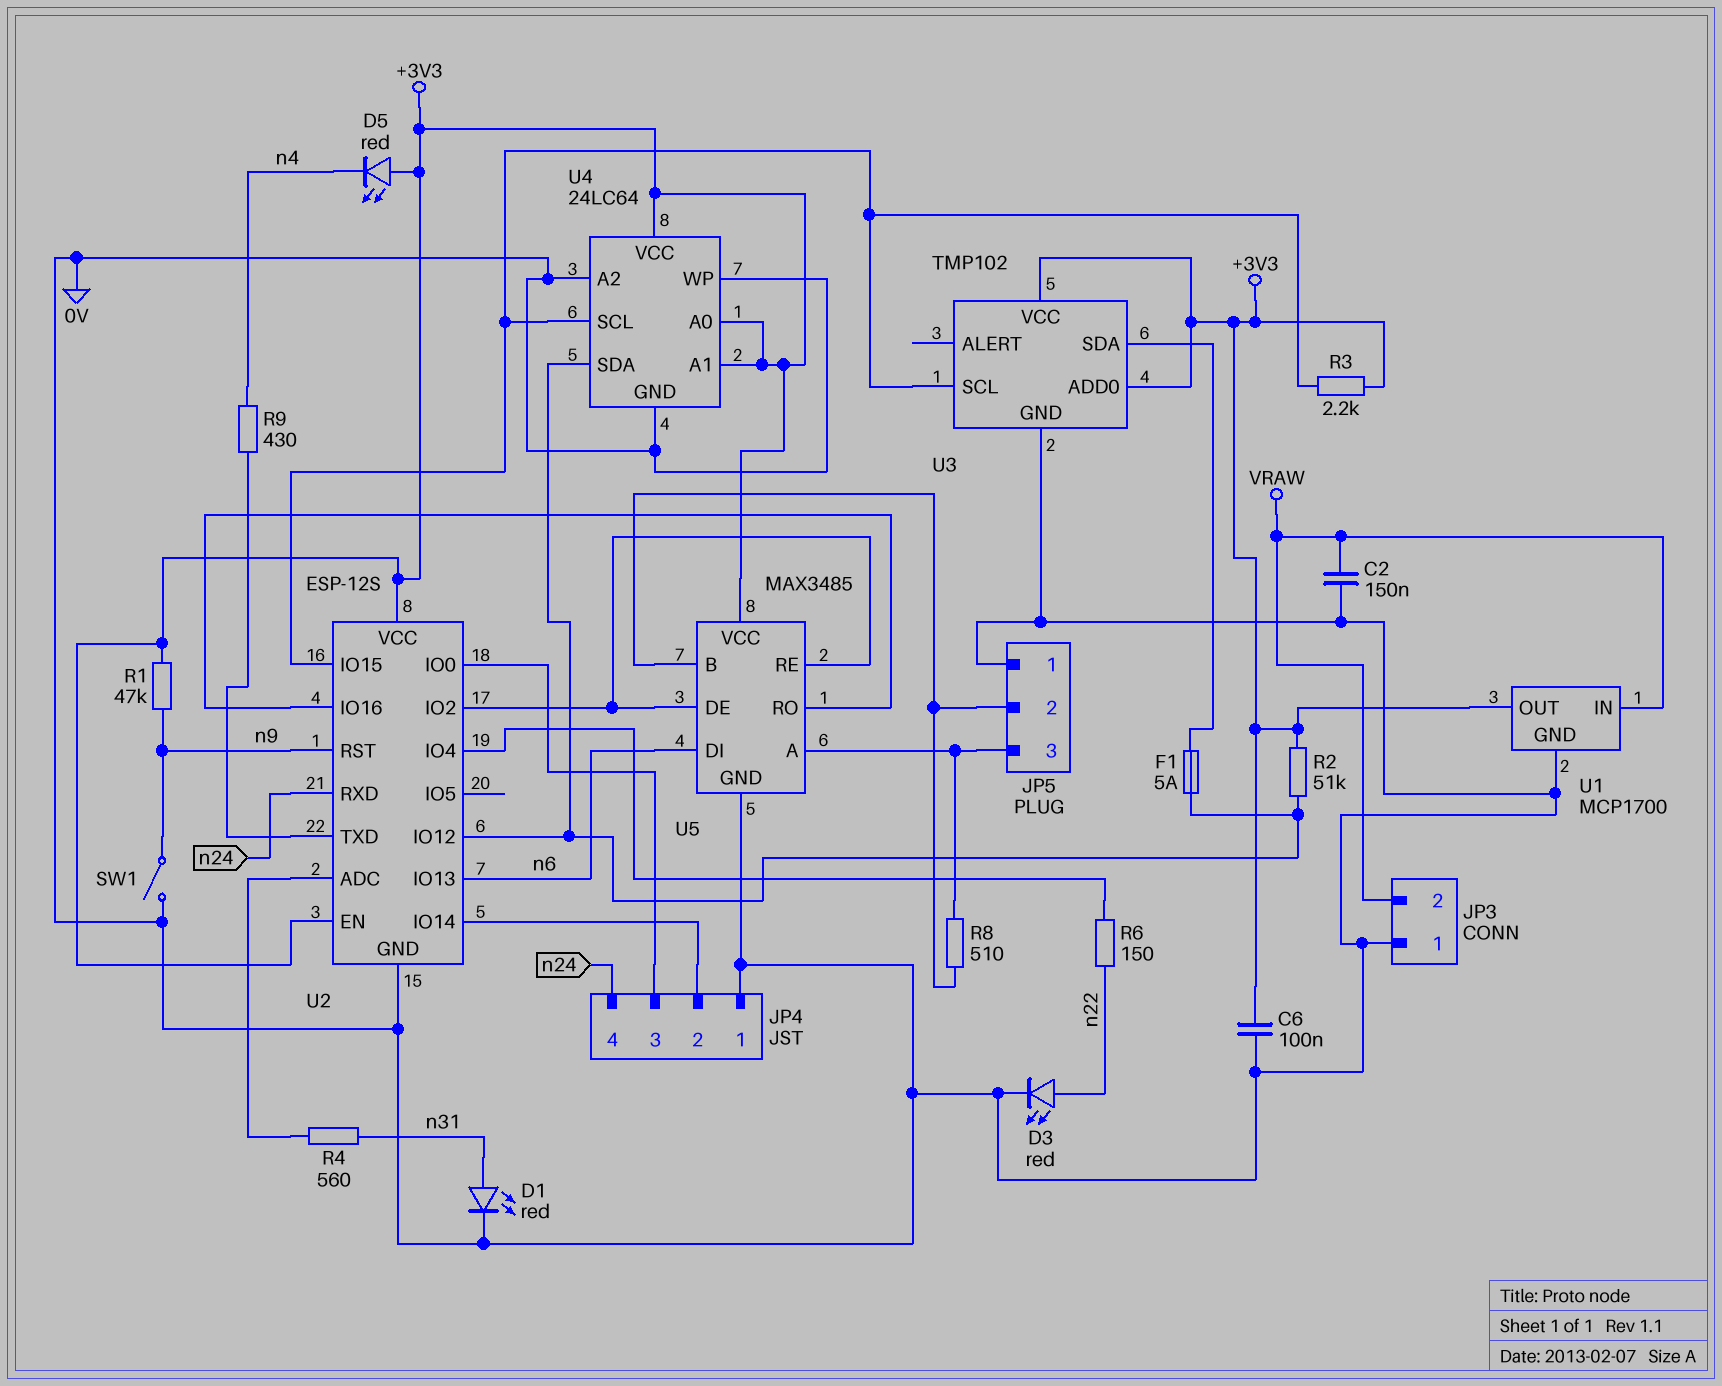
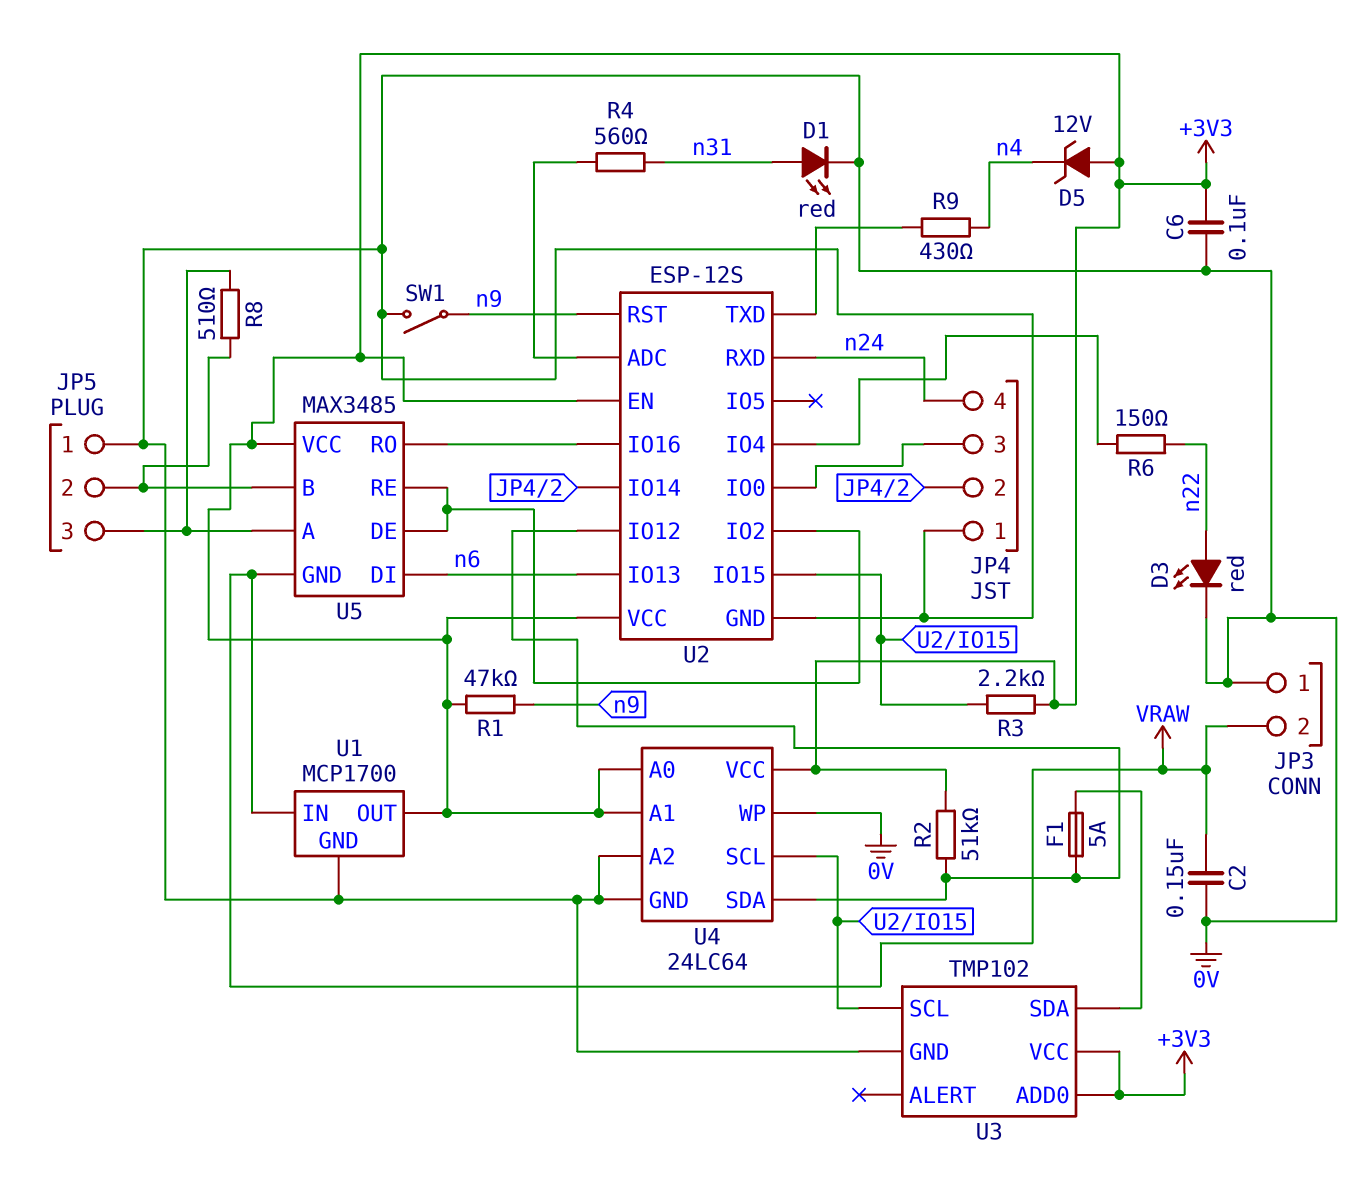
D5: LED red (A +3V3, K n4) -> zener 12V (A +3V3, K n4)
U5 pin GND: 0V -> VRAW

